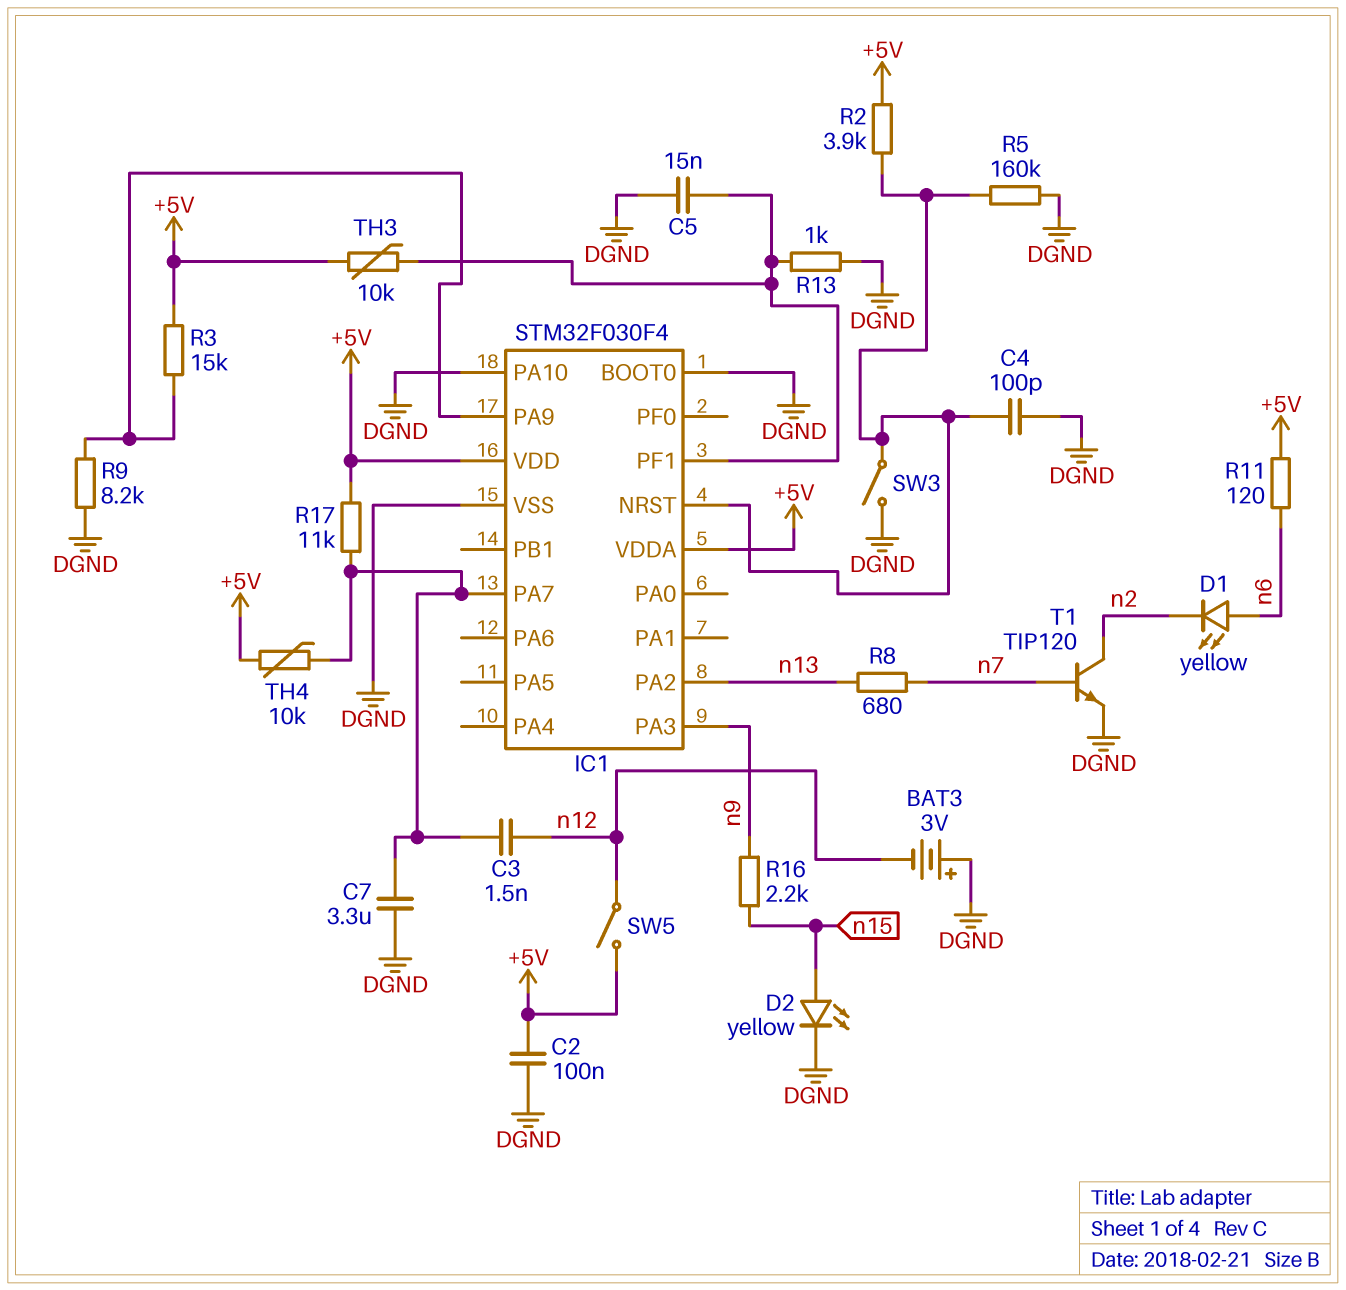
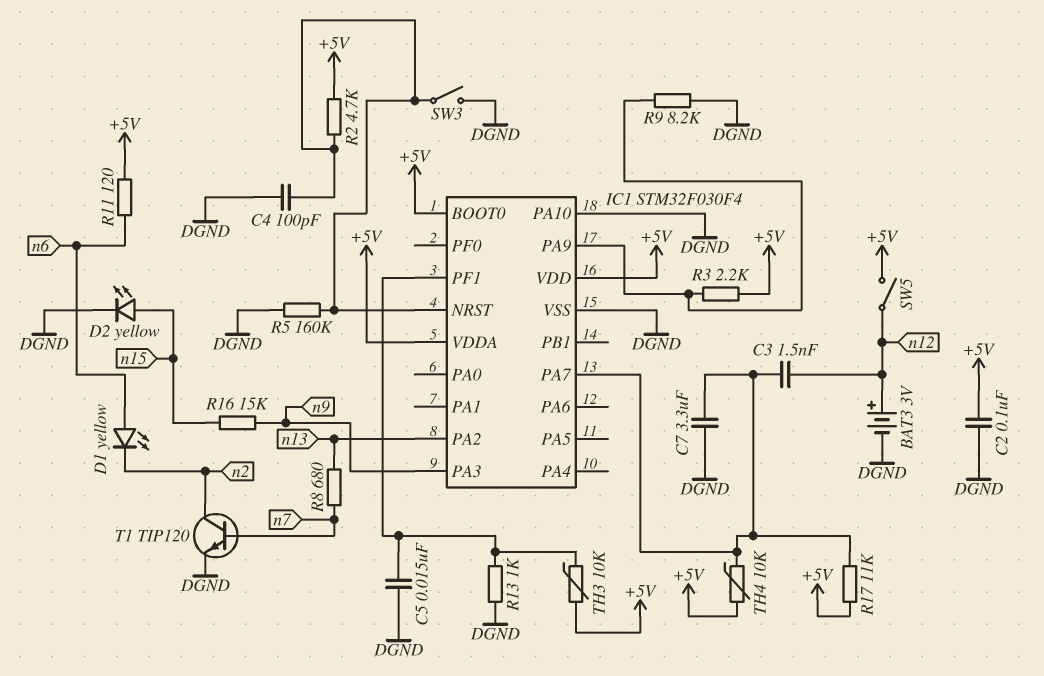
BAT3: 3V (plus DGND, minus n12) -> 3V (plus n12, minus DGND)
IC1 pin BOOT0: DGND -> +5V
R2: 3.9k (+5V, IC1/NRST) -> 4.7k (+5V, IC1/NRST)
R3: 15k (+5V, IC1/PA9) -> 2.2k (+5V, IC1/PA9)
R16: 2.2k (n9, n15) -> 15k (n9, n15)

